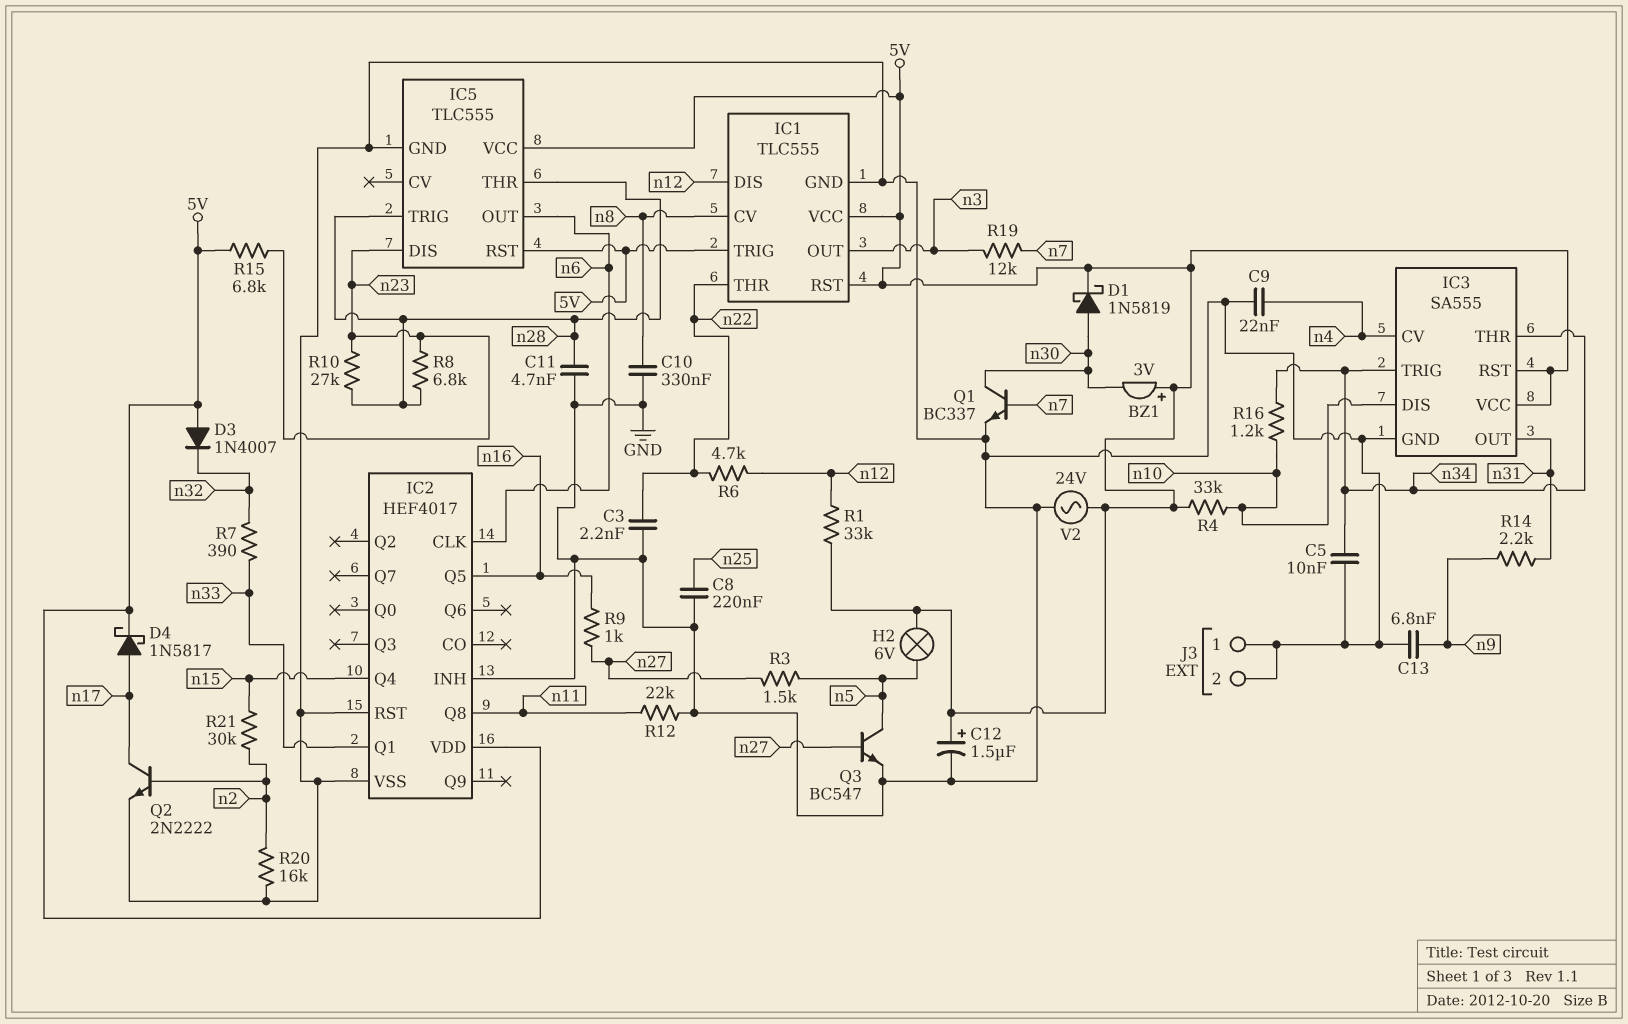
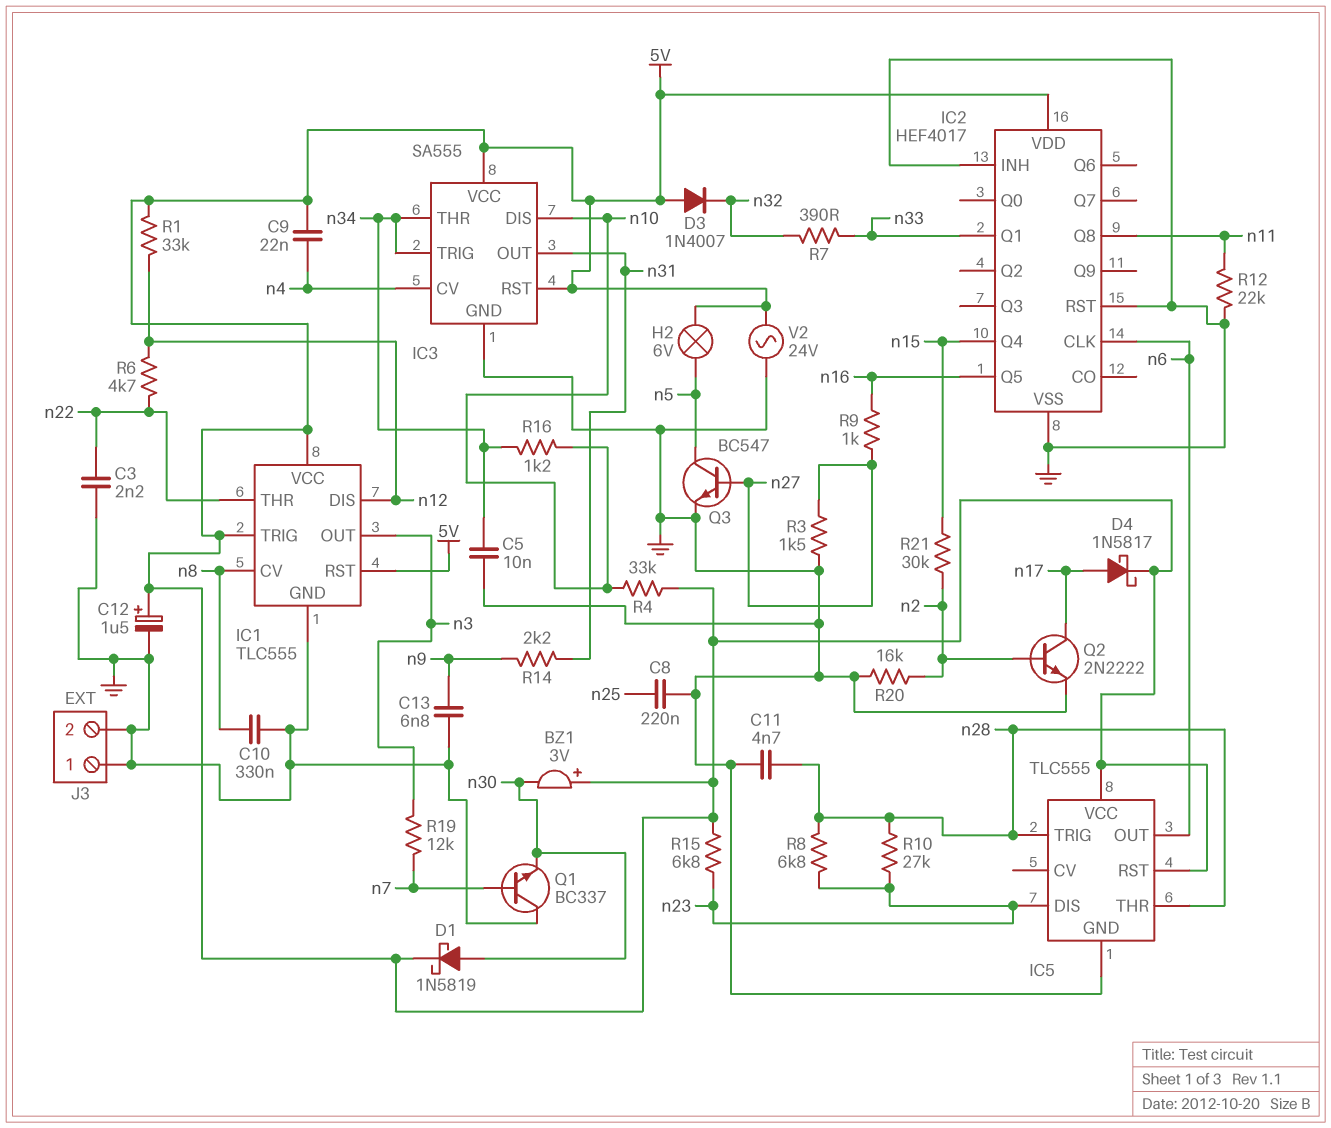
C9: 22nF (GND, n4) -> 22nF (5V, n4)
Q1: NPN BC337 (B n7, C n30, E GND) -> NPN BC337 (B n7, C GND, E n30)
R3: 1.5k (n5, n27) -> 1.5k (GND, n27)

